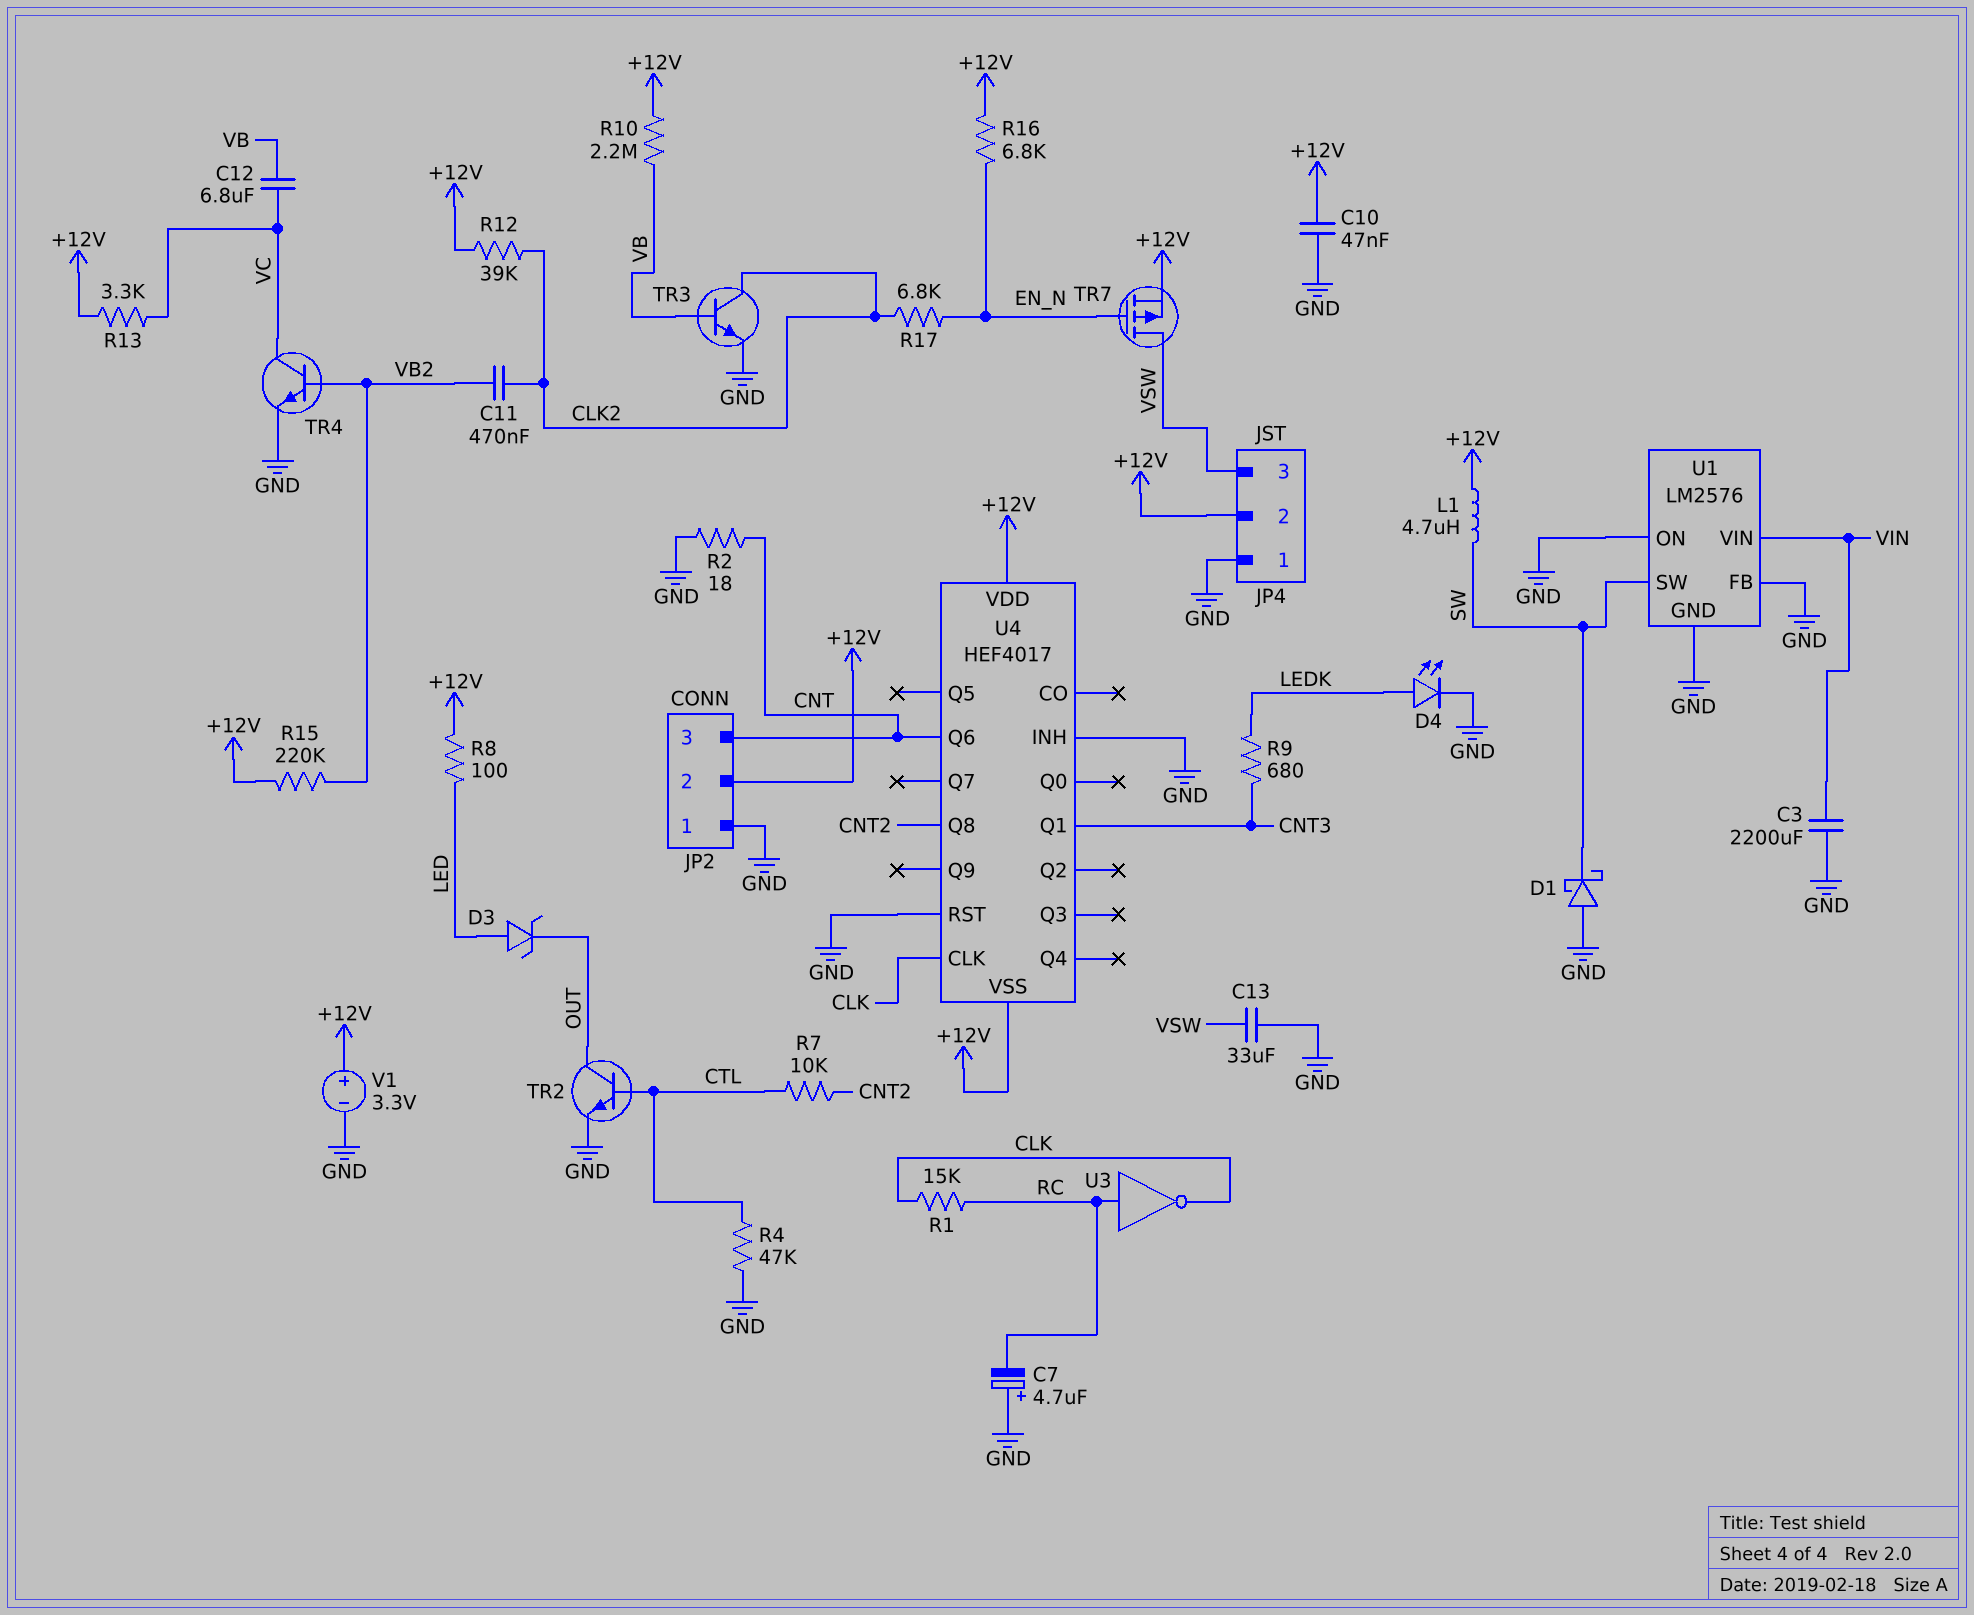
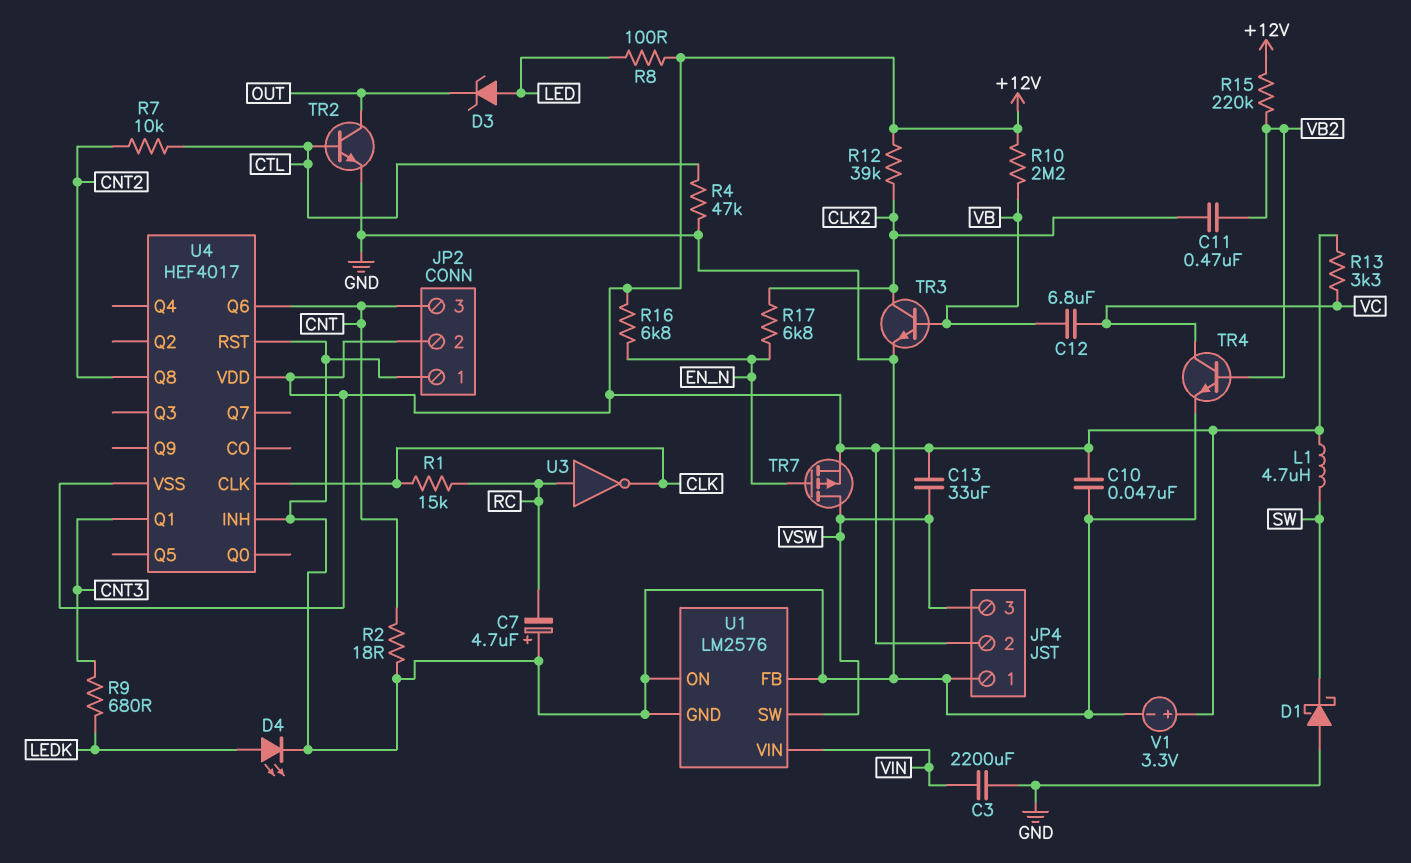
C13: 33uF (GND, VSW) -> 33uF (+12V, VSW)
U1 pin SW: SW -> VSW

